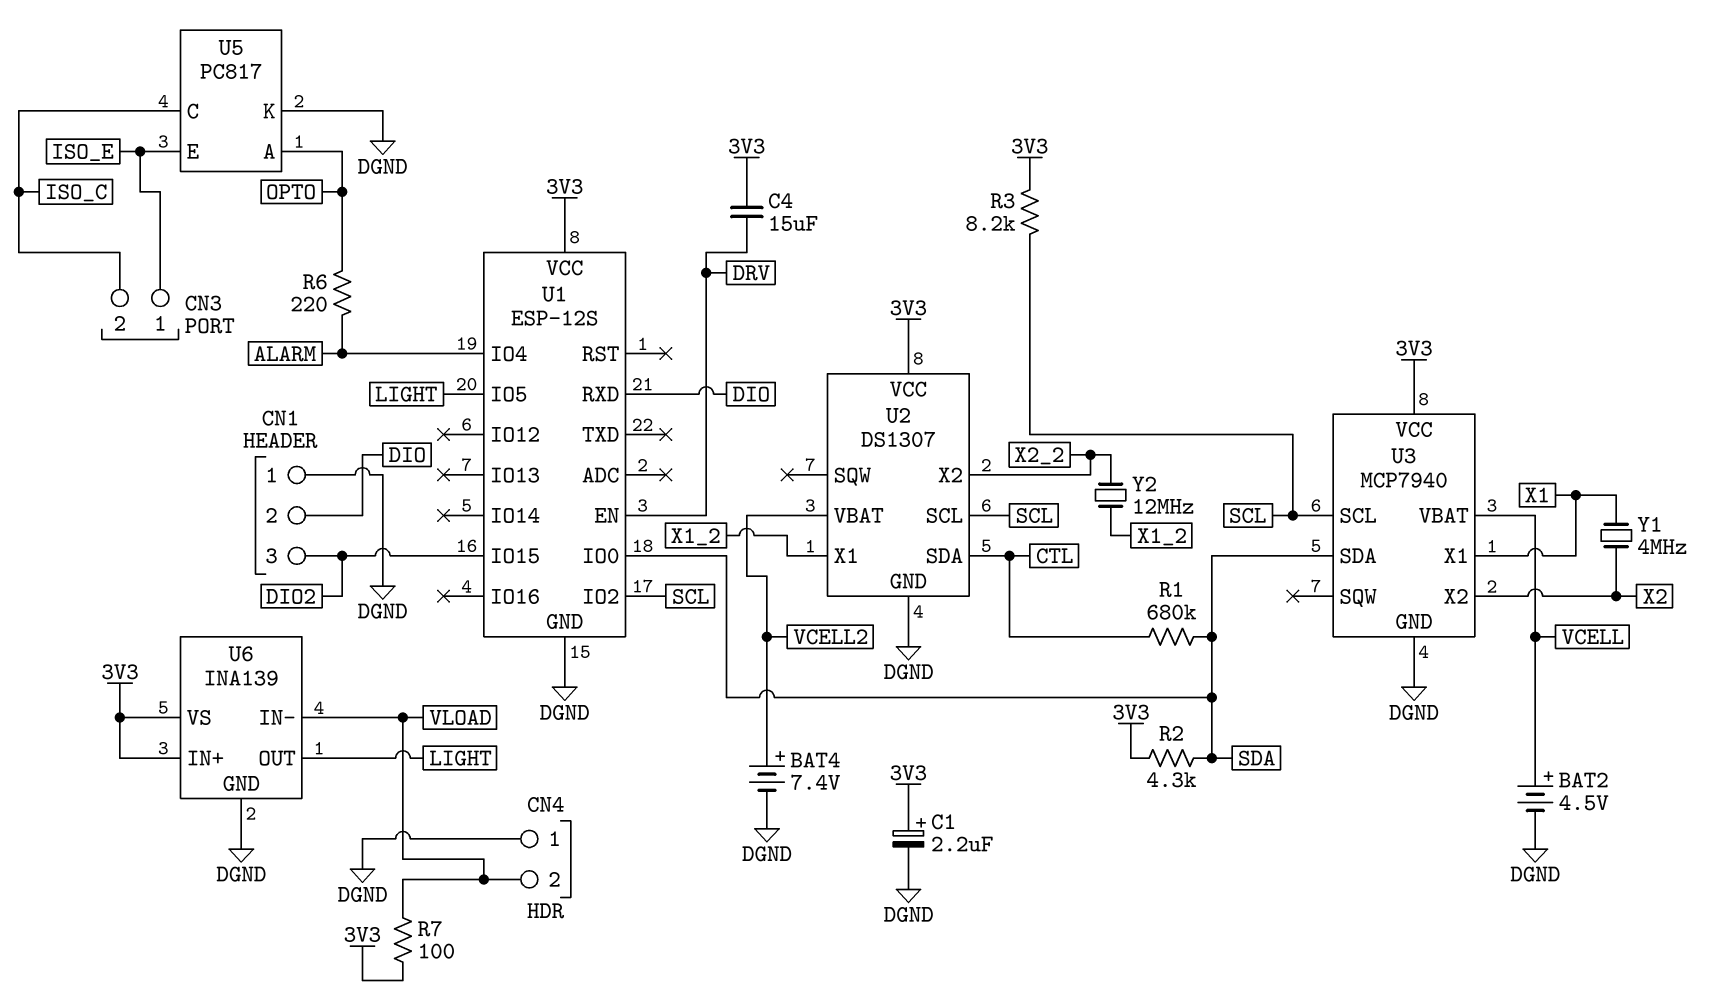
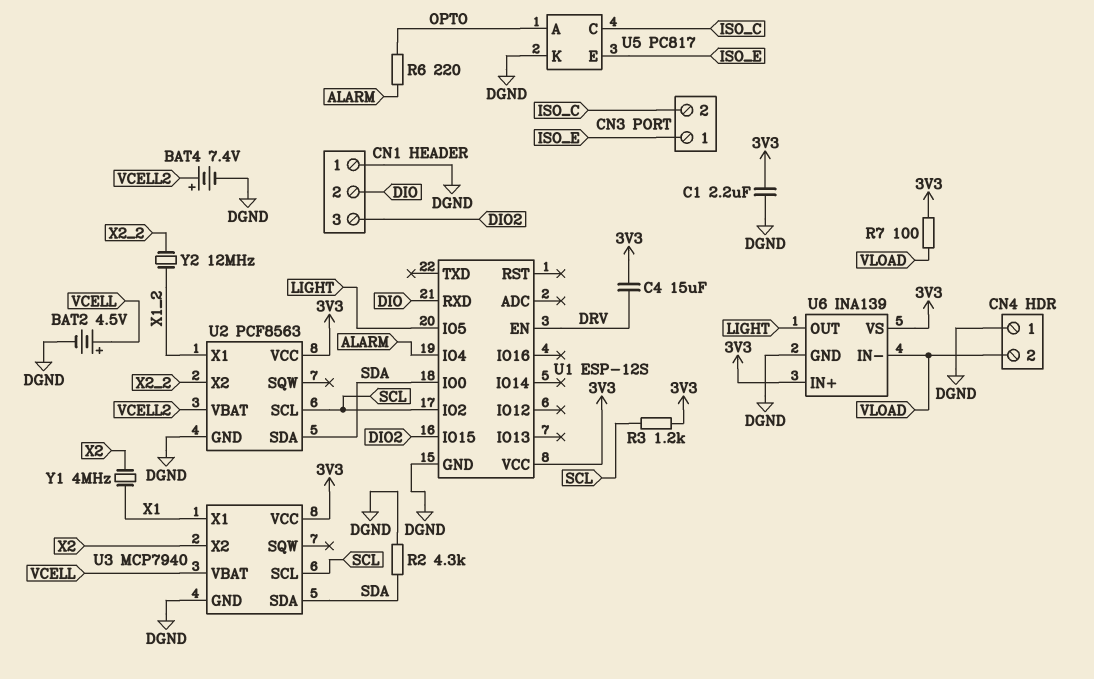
C1: 2.2uF (plus 3V3, minus DGND) -> 2.2uF (3V3, DGND)
R1: 680k (CTL, SDA) -> none
R2: 4.3k (3V3, SDA) -> 4.3k (DGND, SDA)
R3: 8.2k (3V3, SCL) -> 1.2k (3V3, SCL)
U2: DS1307 -> PCF8563
U2 pin SDA: CTL -> SDA

